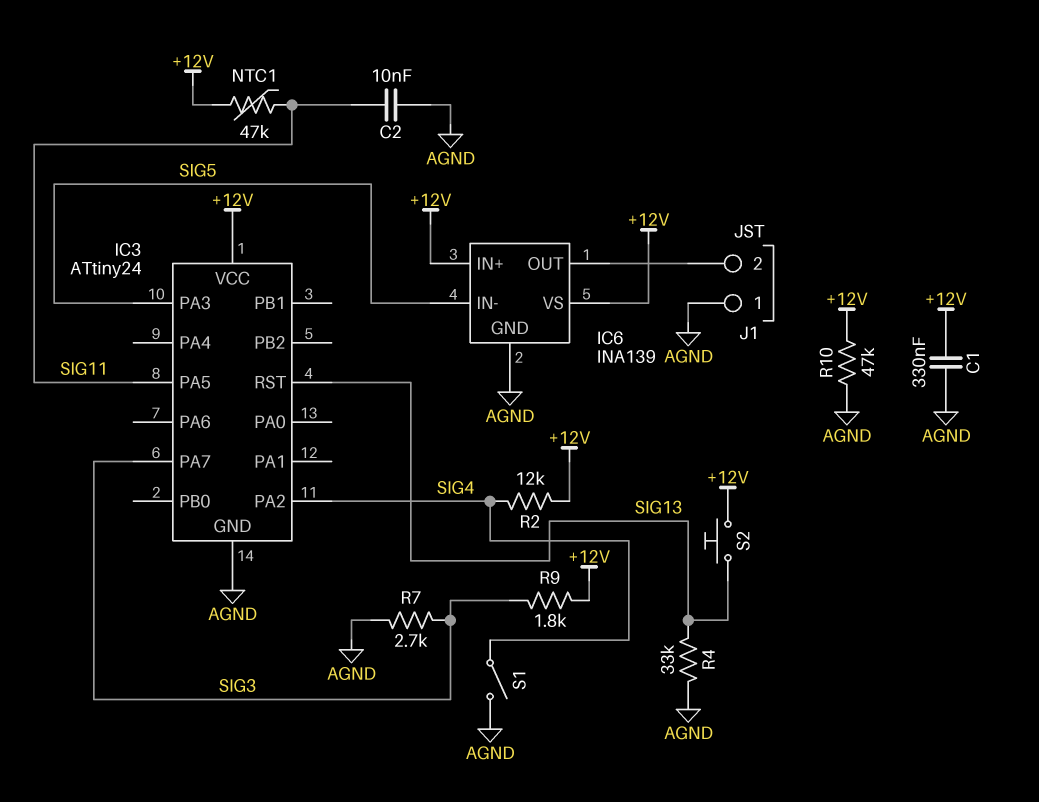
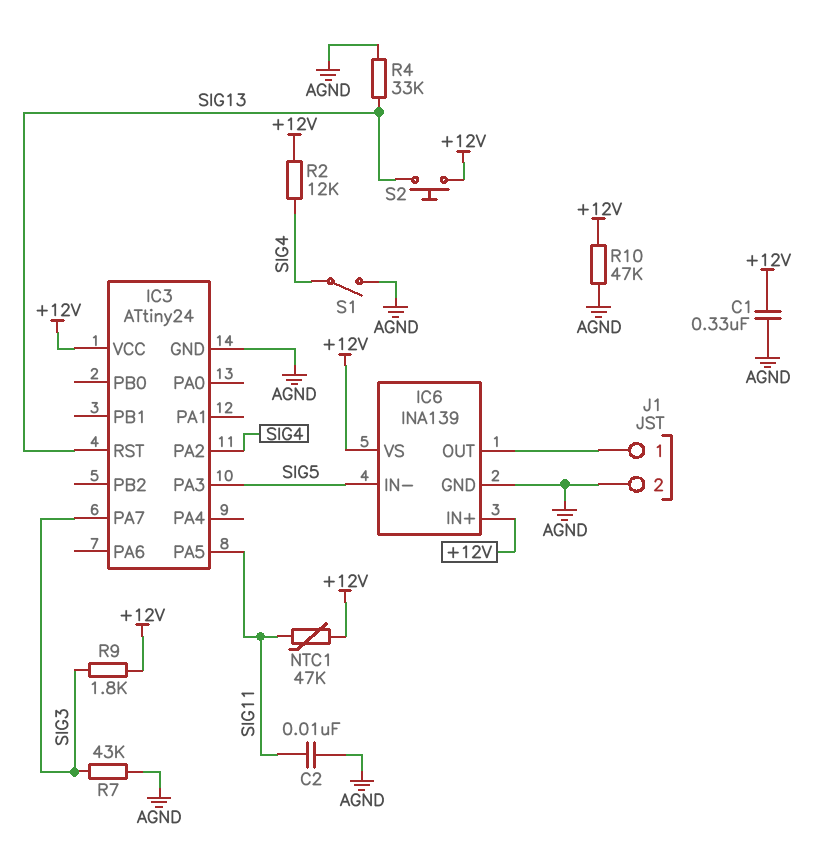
J1 pin 1: AGND -> IC6/OUT
J1 pin 2: IC6/OUT -> AGND
R7: 2.7k (AGND, SIG3) -> 43k (AGND, SIG3)

